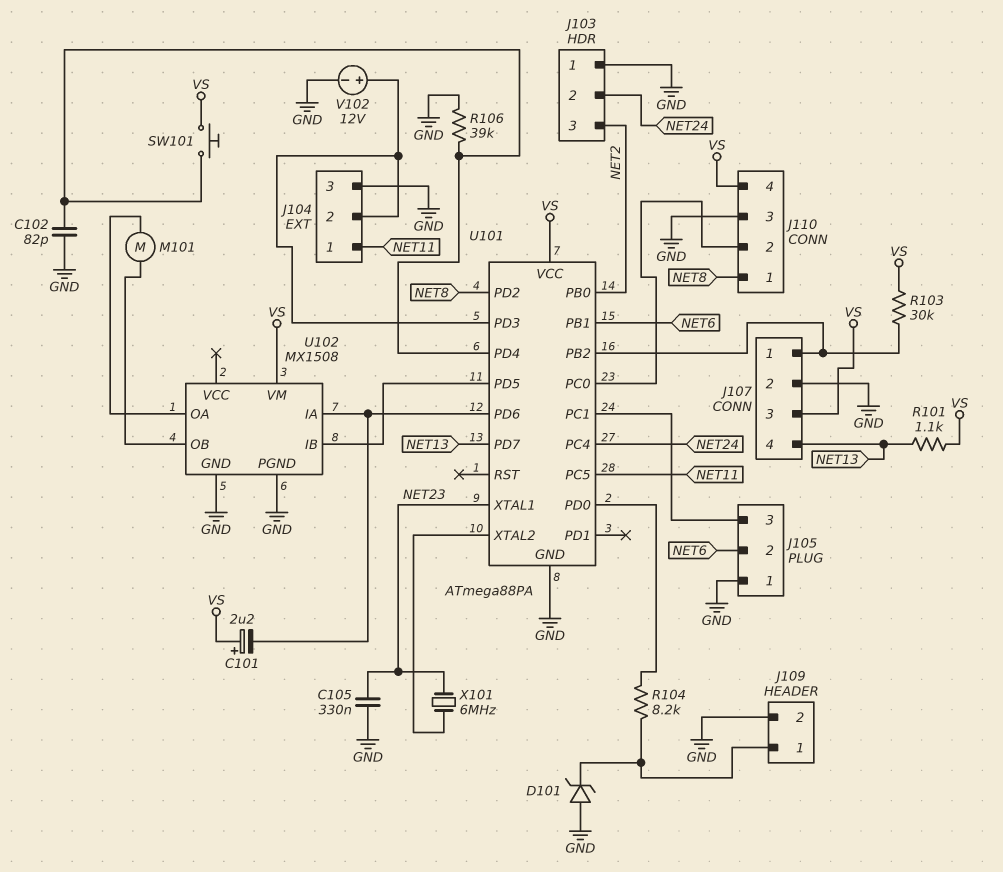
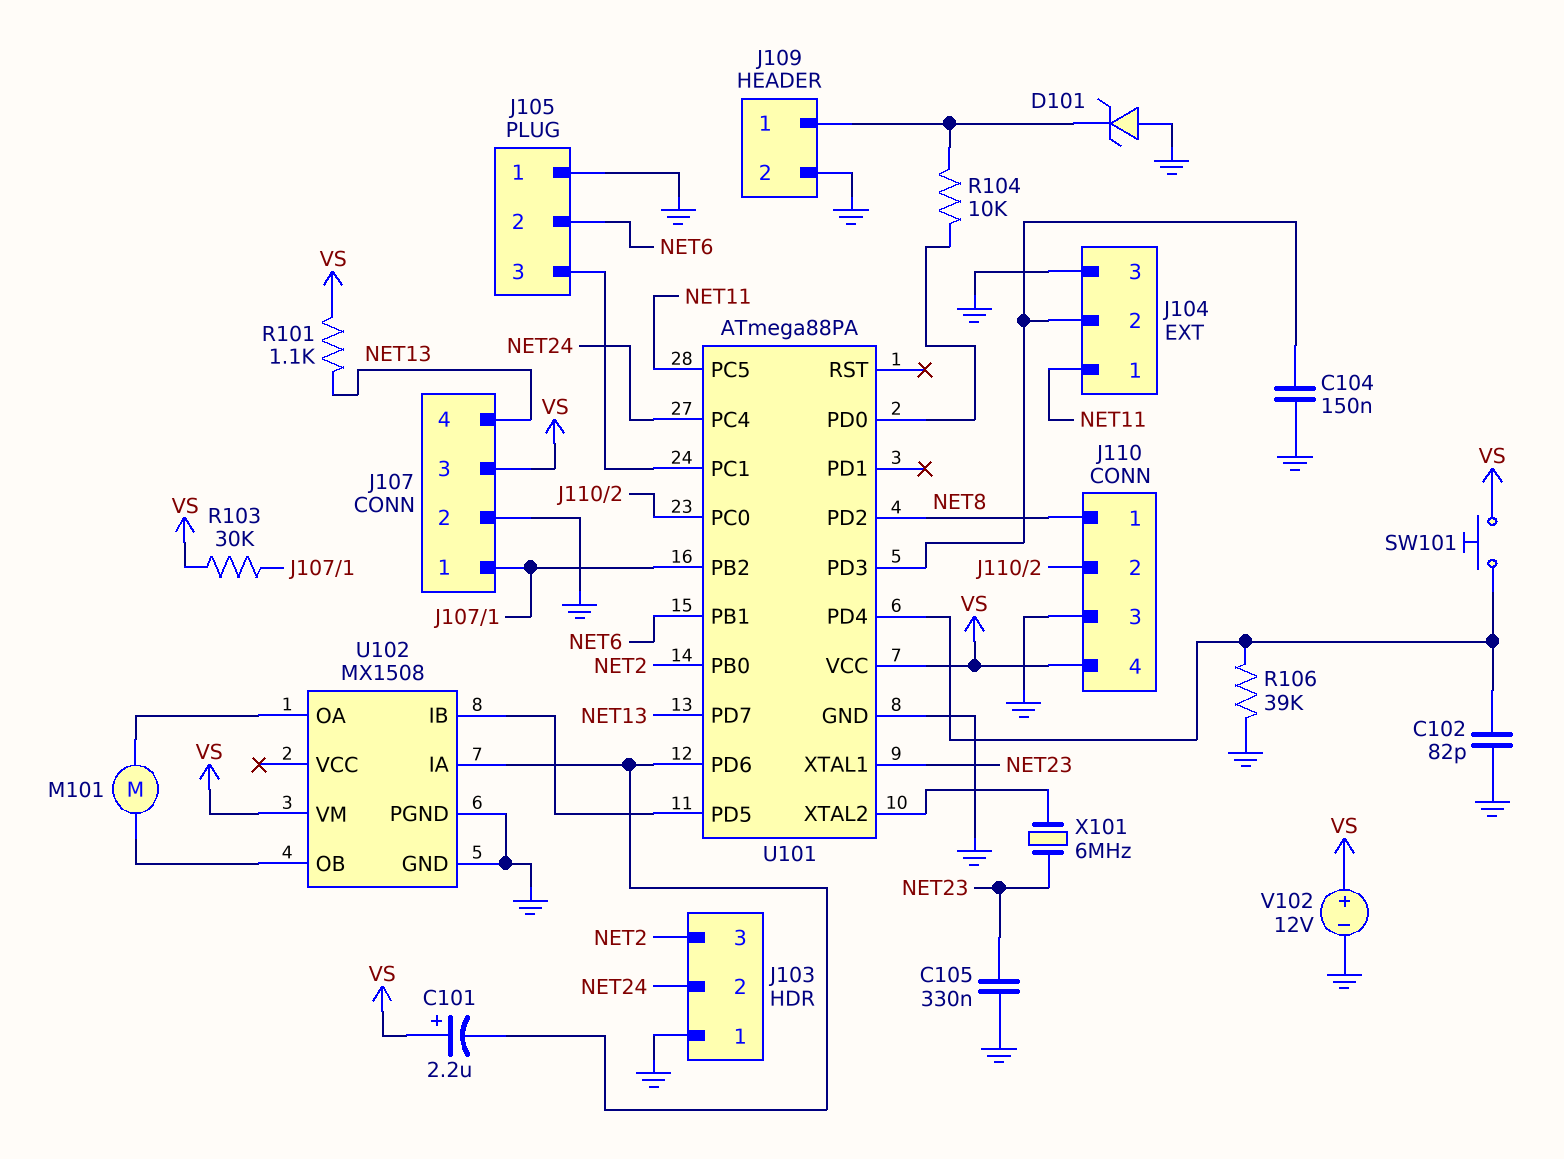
C104: none -> 150nF (GND, J104/2)
R104: 8.2k (J109/1, U101/PD0) -> 10k (J109/1, U101/PD0)
V102: 12V (plus J104/2, minus GND) -> 12V (plus VS, minus GND)

